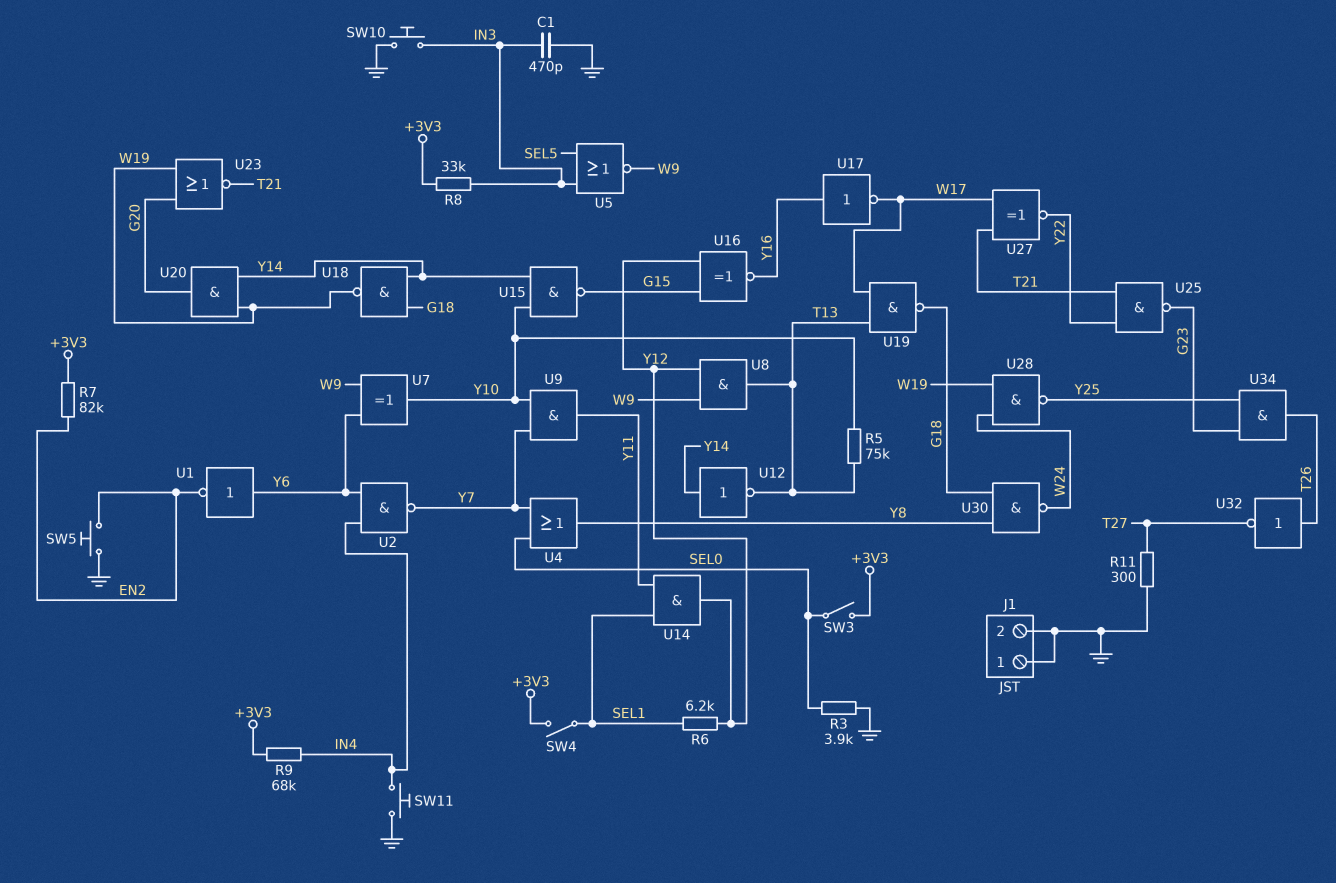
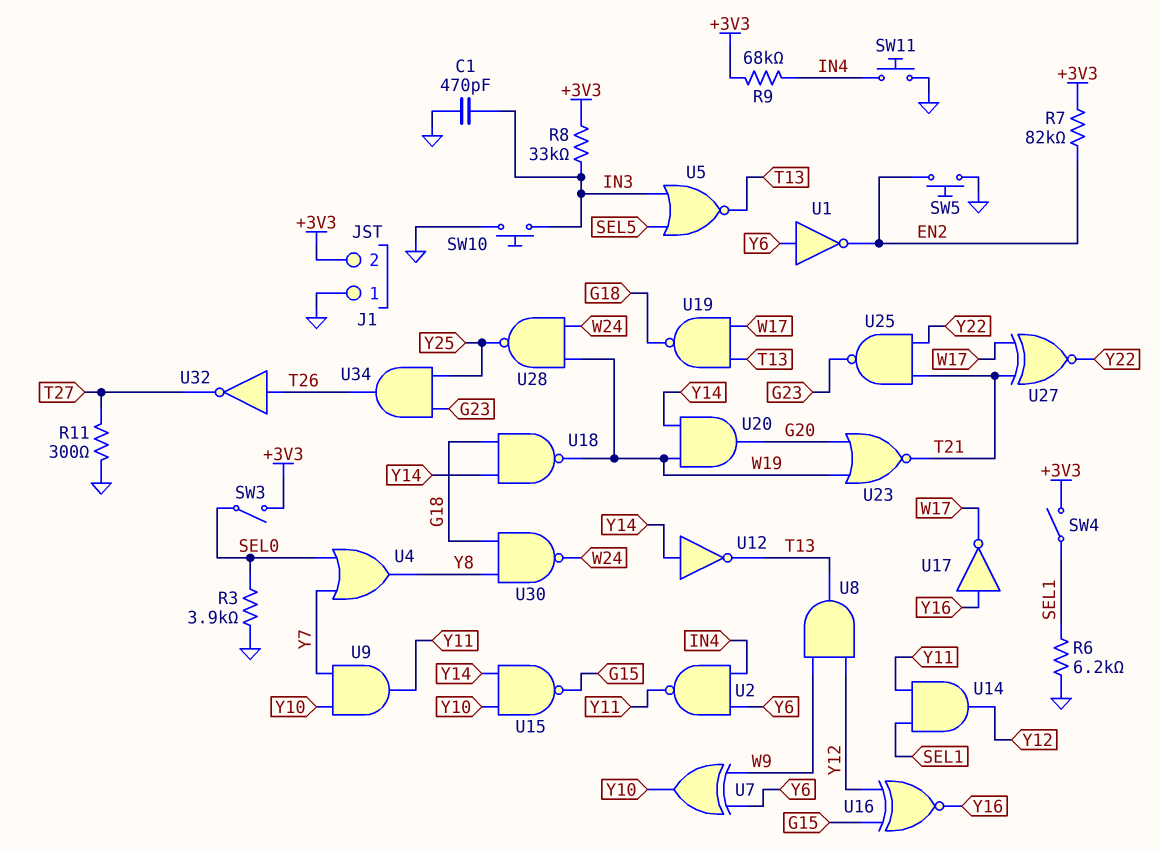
J1 pin 2: GND -> +3V3
R5: 75k (T13, Y10) -> none
R6: 6.2k (SEL1, Y12) -> 6.2k (GND, SEL1)
U2: NAND (in IN4, in Y6, out Y7) -> NAND (in IN4, in Y6, out Y11)
U5: NOR (in IN3, in SEL5, out W9) -> NOR (in IN3, in SEL5, out T13)

